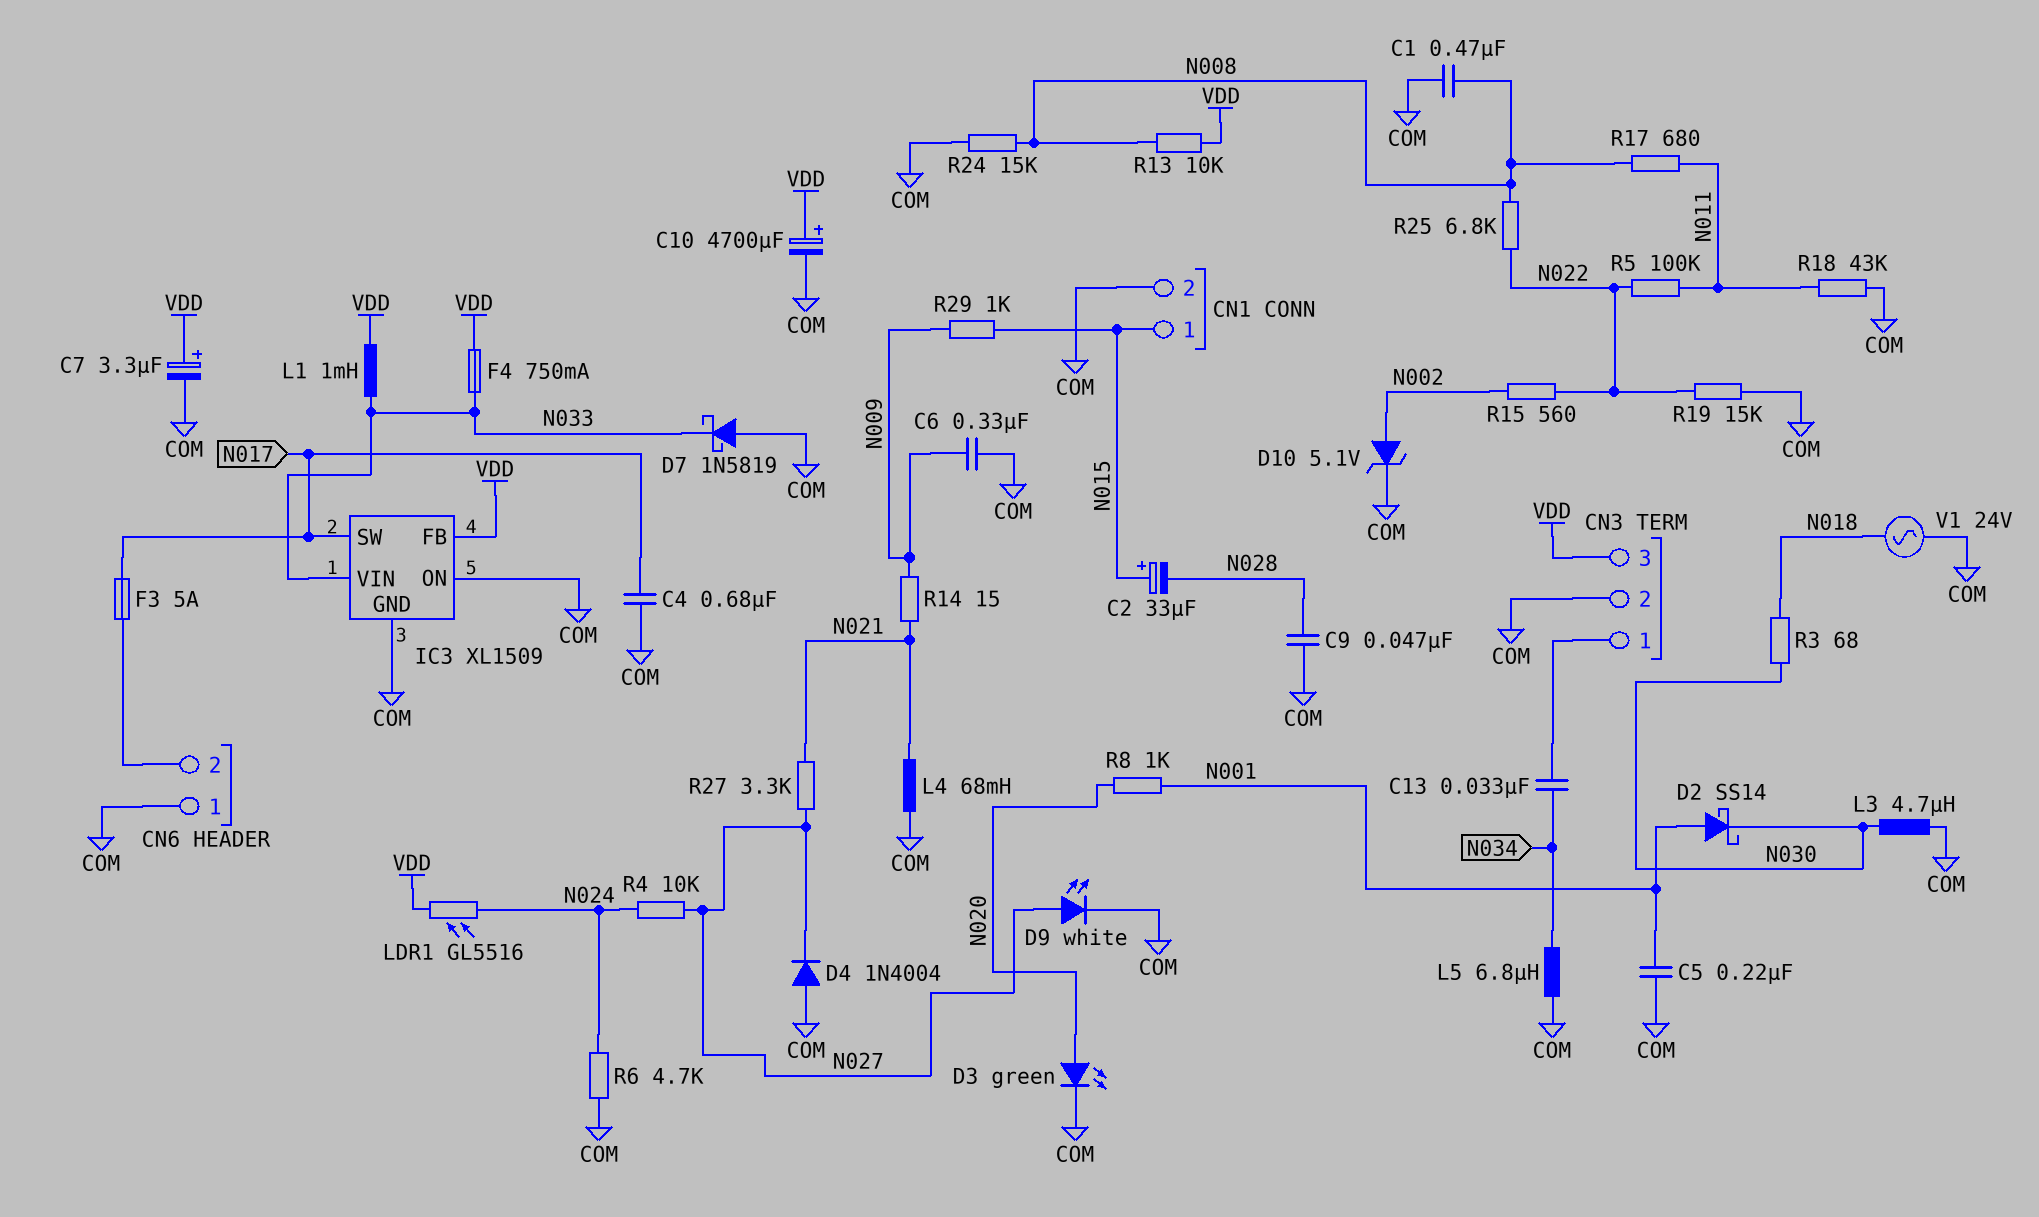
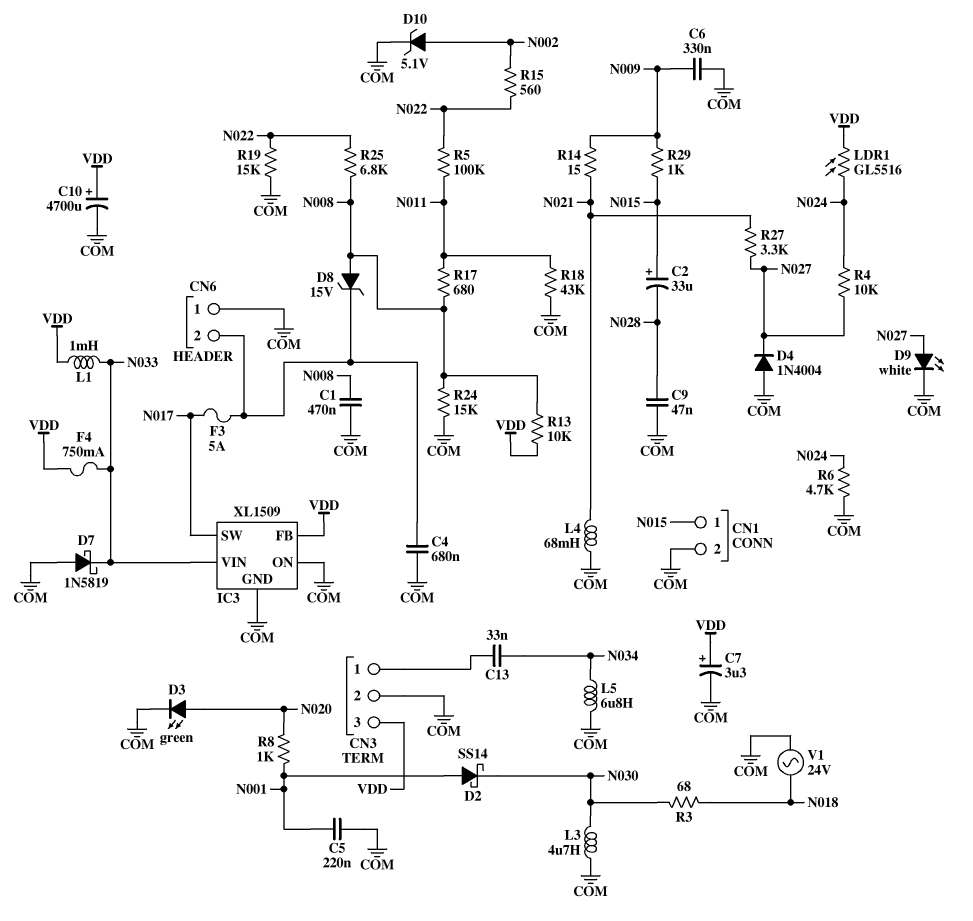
C4: 680nF (COM, N017) -> 680nF (CN6/2, COM)
D8: none -> zener 15V (A N008, K CN6/2)

